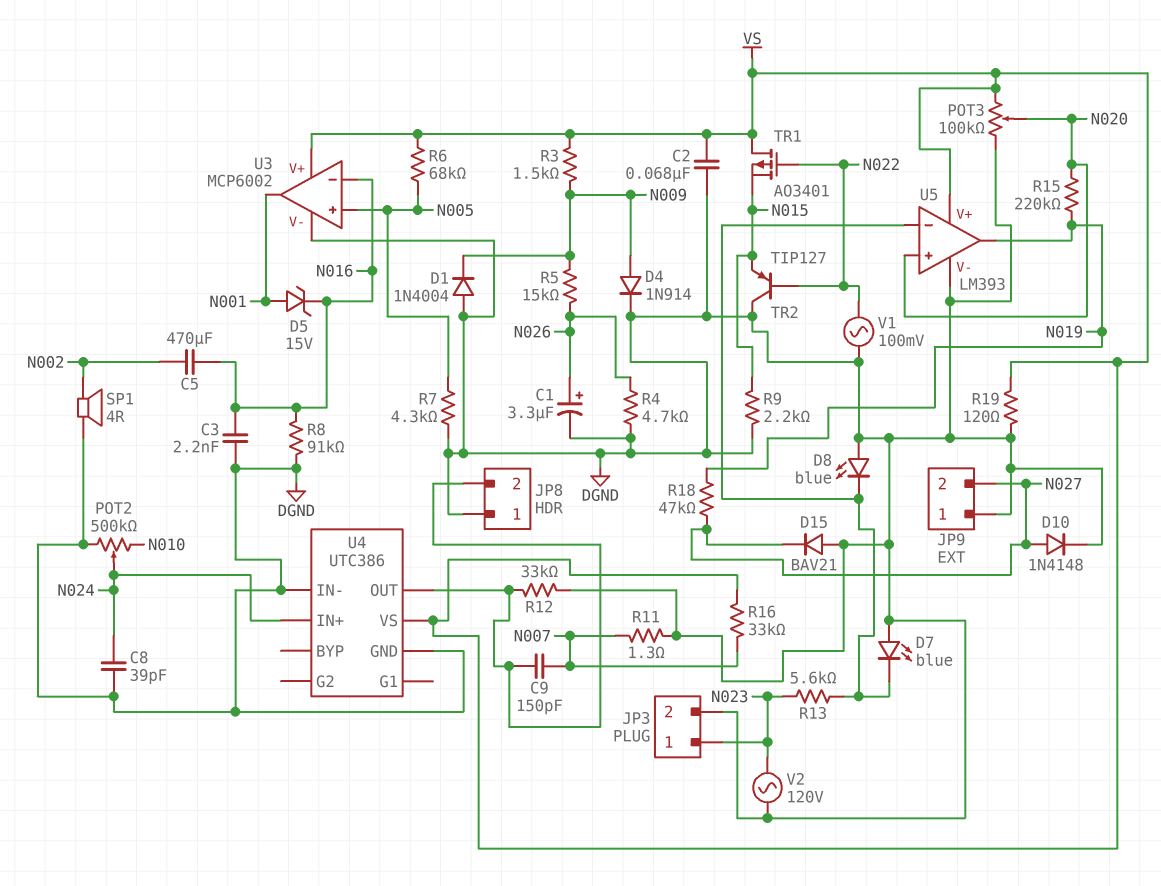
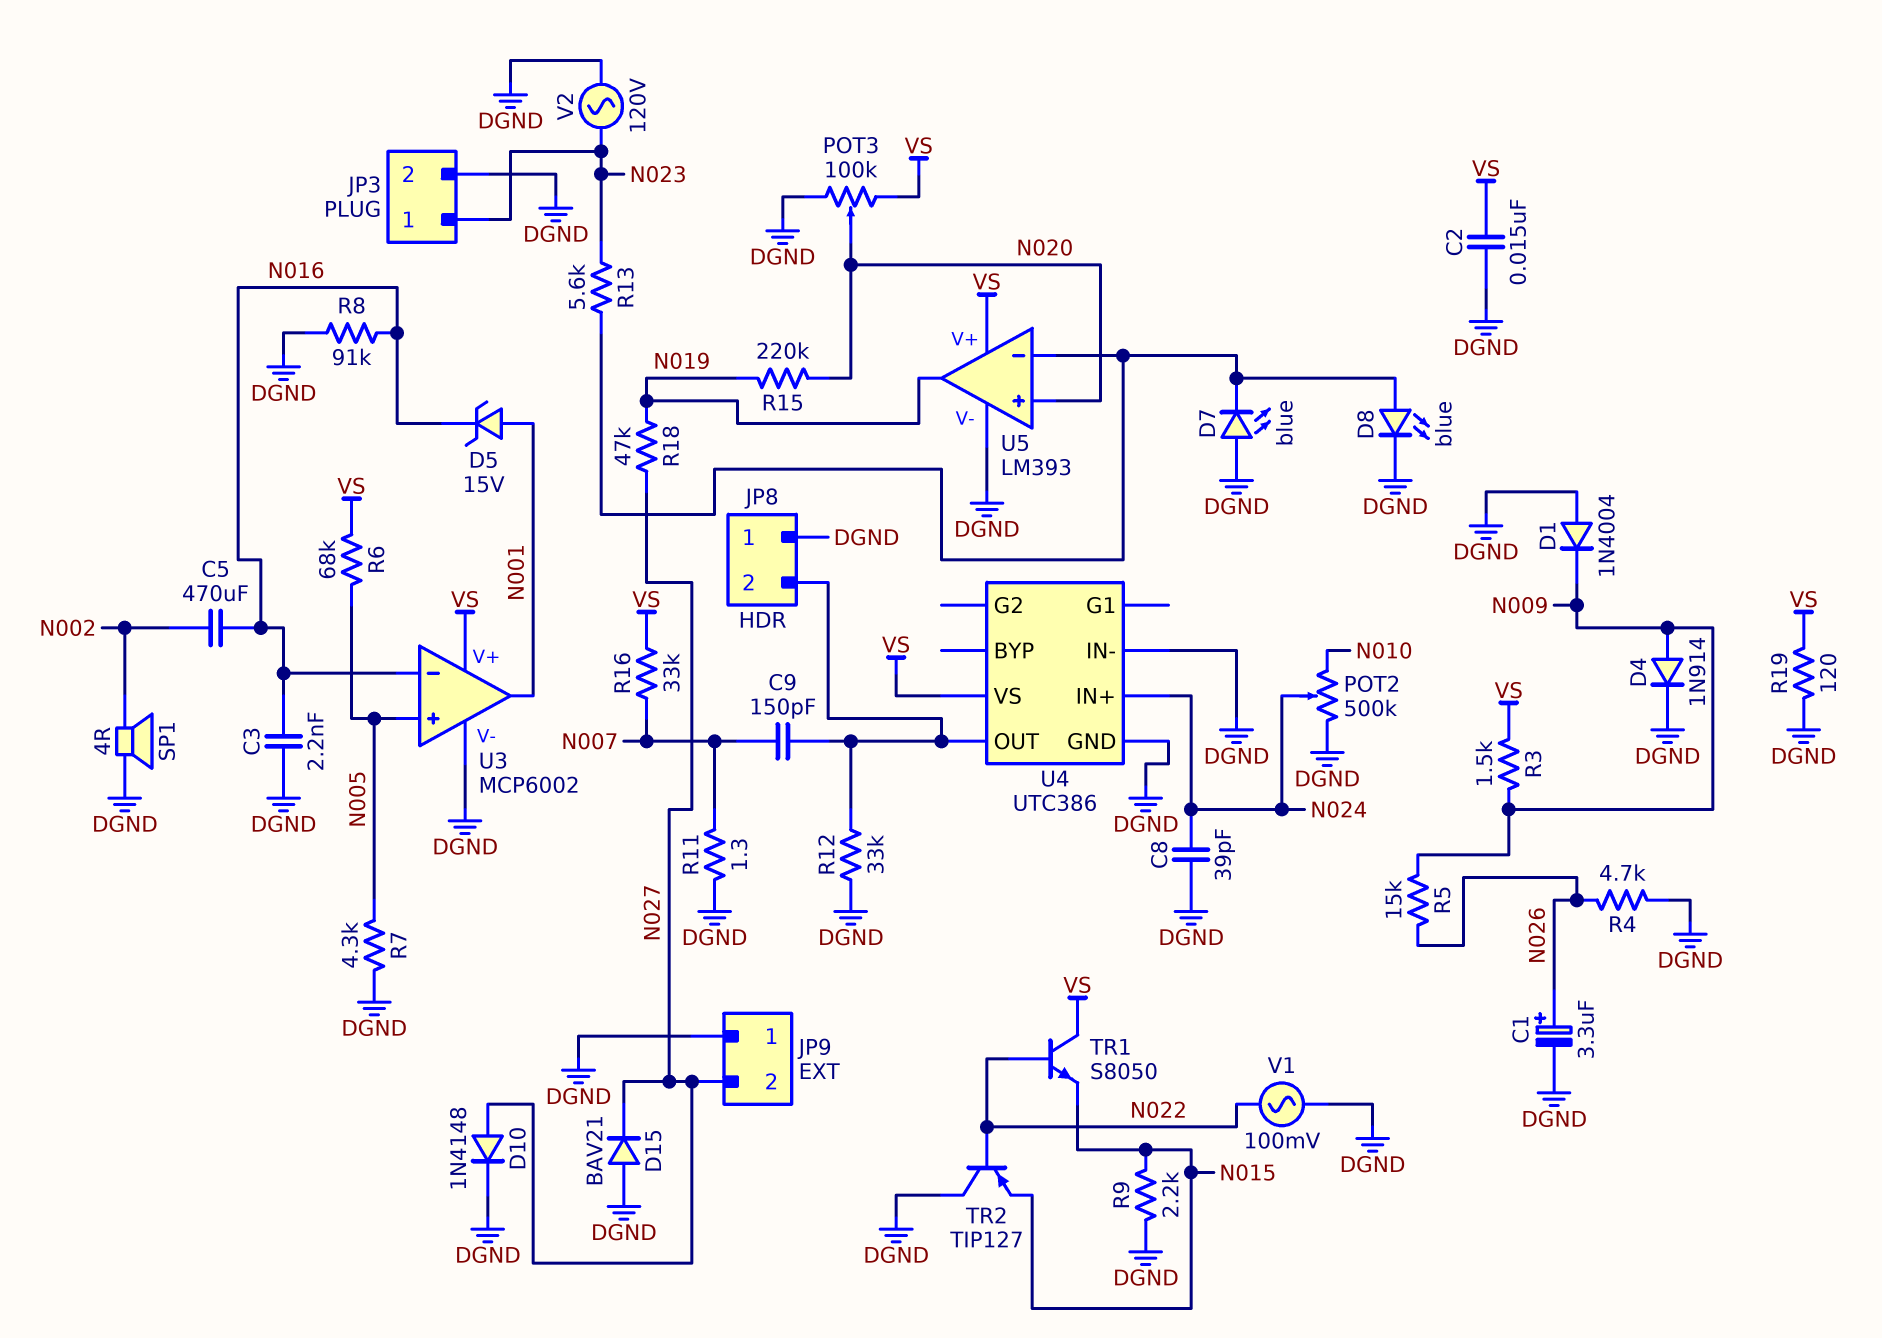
C2: 68nF (DGND, VS) -> 15nF (DGND, VS)
D8: LED blue (A DGND, K U5/in-) -> LED blue (A U5/in-, K DGND)
TR1: PMOS AO3401 (G N022, D VS, S N015) -> NPN S8050 (B N022, C VS, E N015)

